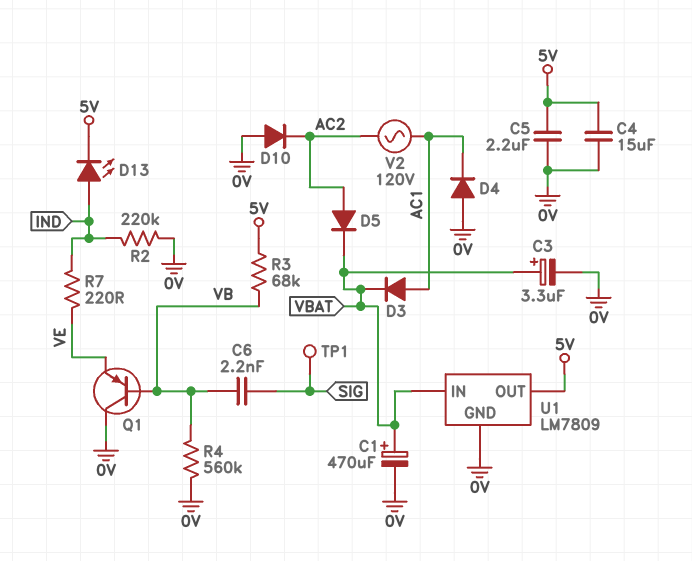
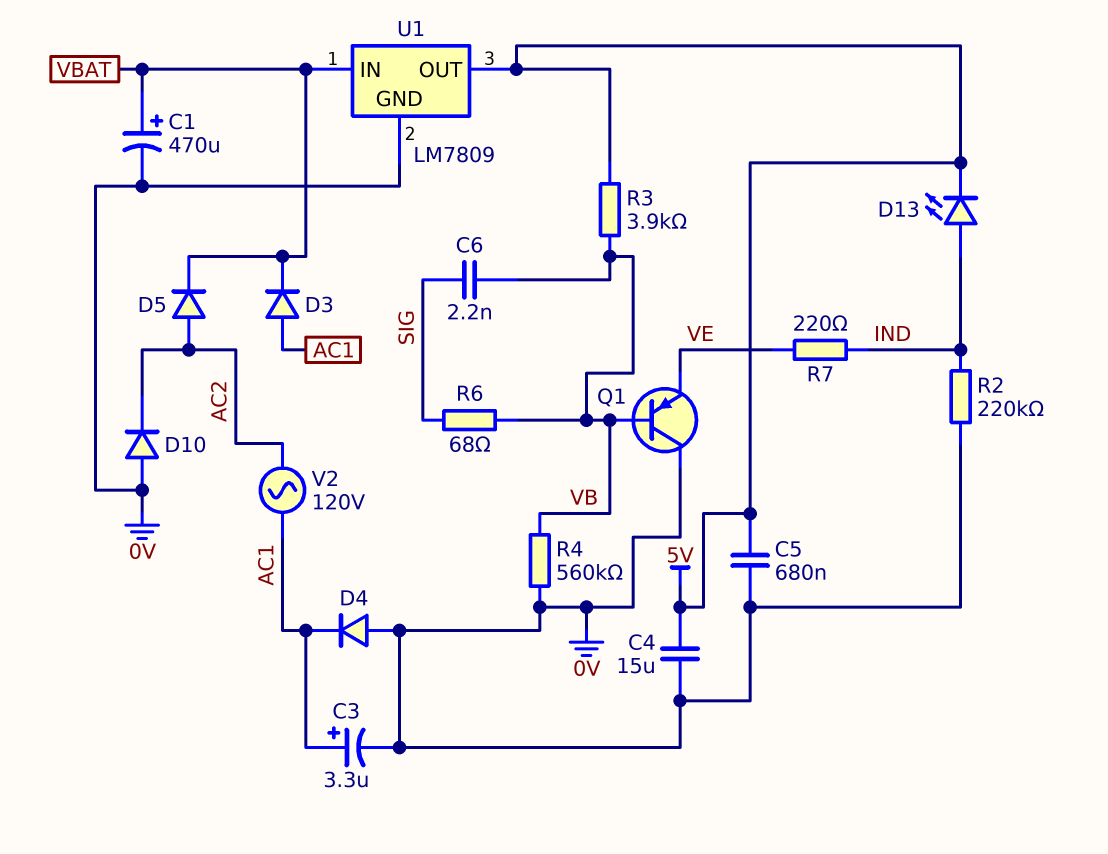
C3: 3.3uF (plus VBAT, minus 0V) -> 3.3uF (plus AC1, minus 0V)
C5: 2.2uF (0V, 5V) -> 680nF (0V, 5V)
R3: 68k (5V, VB) -> 3.9k (5V, VB)
R6: none -> 68 (SIG, VB)
TP1: test point (SIG) -> none

